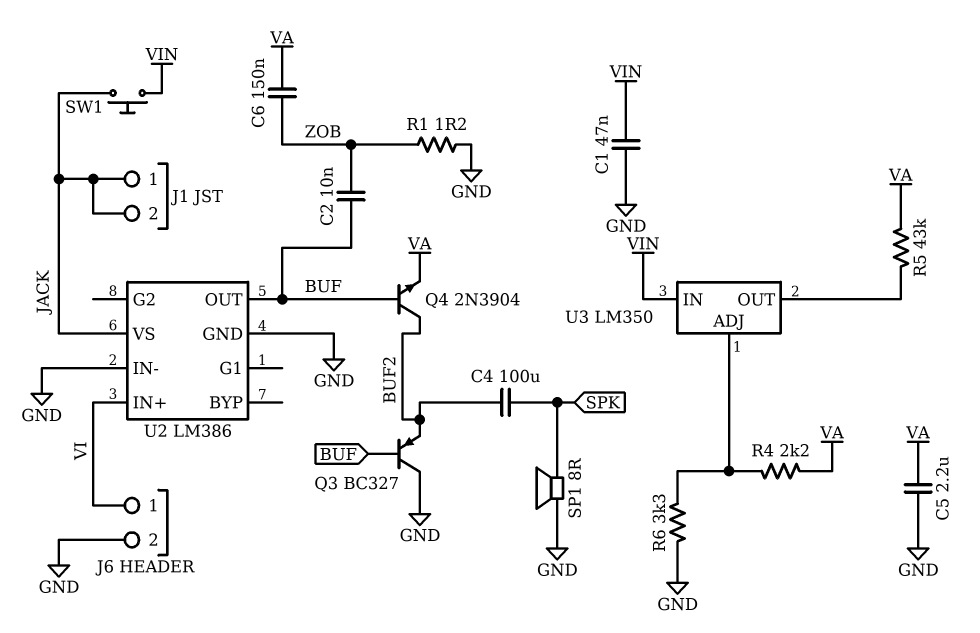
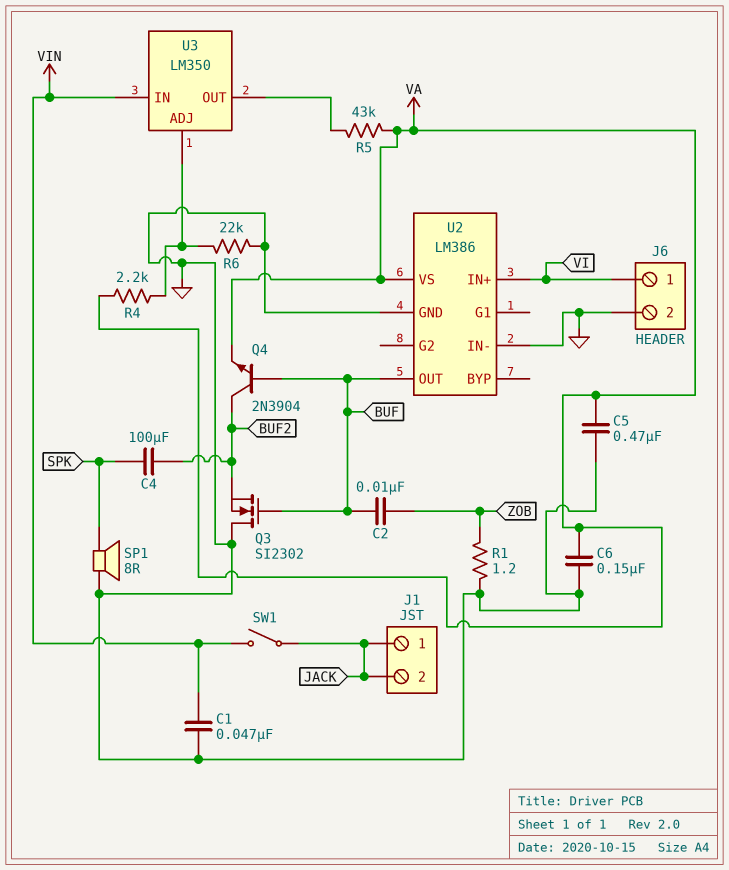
C5: 2.2uF (GND, VA) -> 470nF (GND, VA)
C6: 150nF (VA, ZOB) -> 150nF (GND, VA)
Q3: PNP BC327 (B BUF, C GND, E BUF2) -> NMOS SI2302 (G BUF, D GND, S BUF2)
R6: 3.3k (GND, U3/ADJ) -> 22k (GND, U3/ADJ)
SW1: button (JACK, VIN) -> switch (JACK, VIN)
U2 pin VS: JACK -> VA

